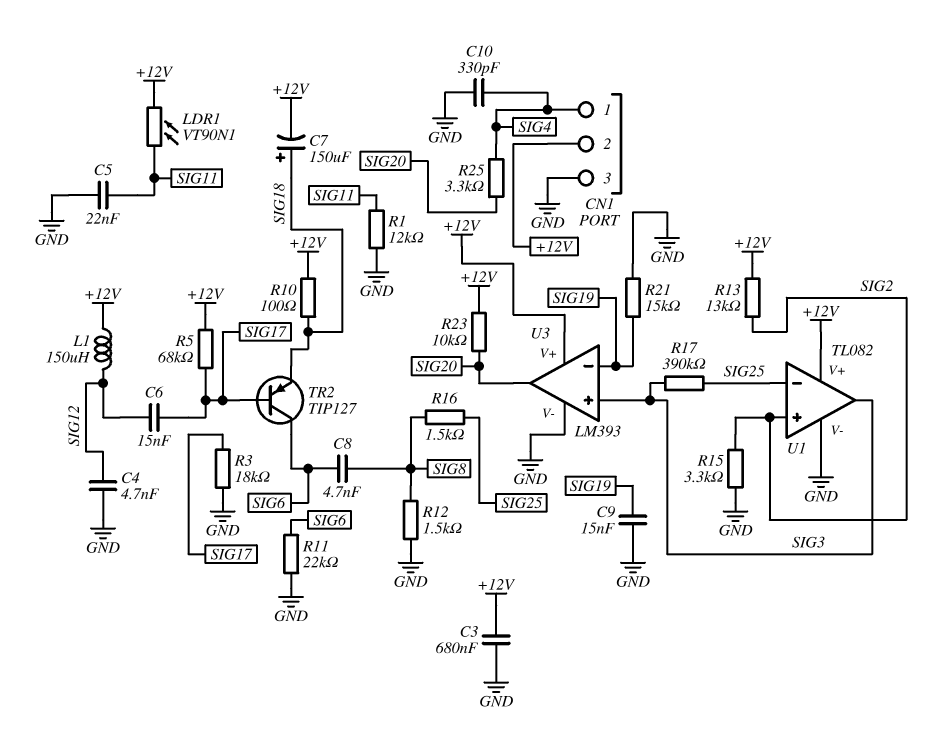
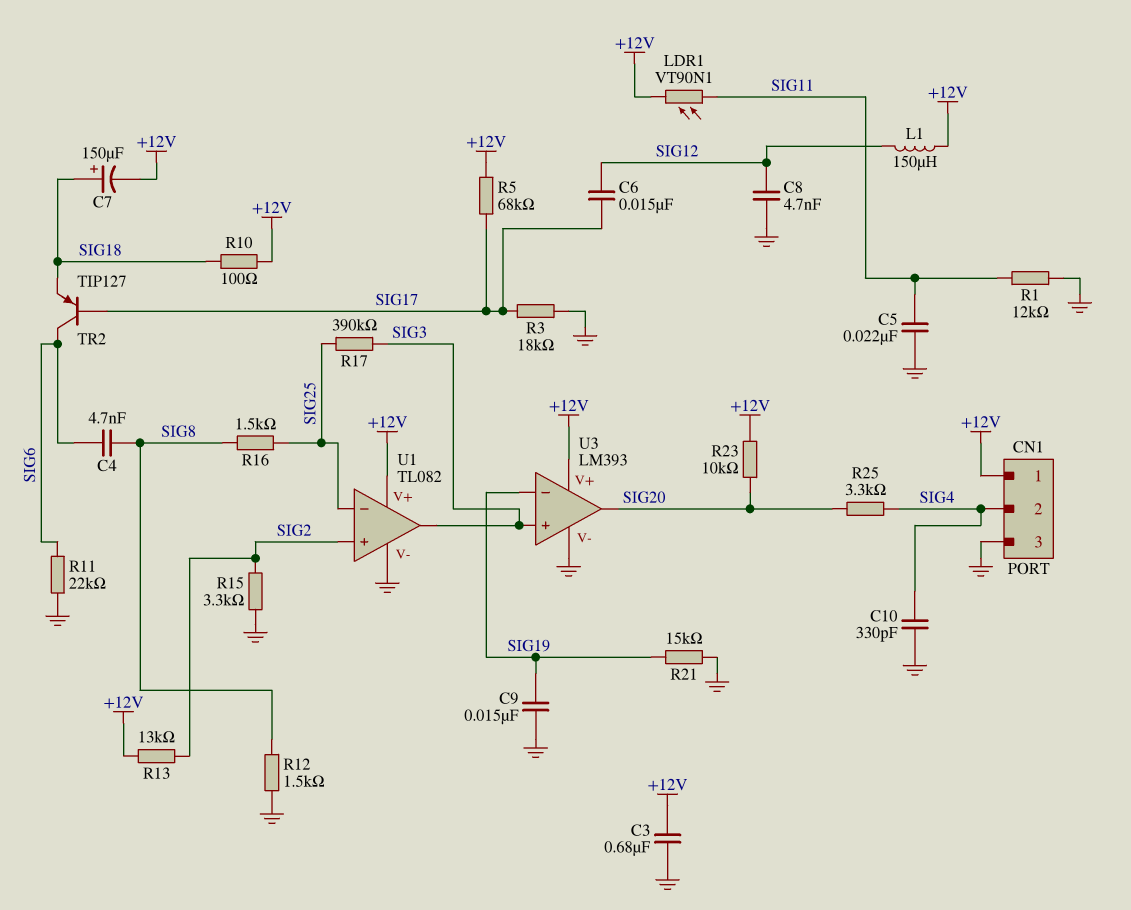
C4: 4.7nF (GND, SIG12) -> 4.7nF (SIG6, SIG8)
C8: 4.7nF (SIG6, SIG8) -> 4.7nF (GND, SIG12)
CN1 pin 1: SIG4 -> +12V
CN1 pin 2: +12V -> SIG4

